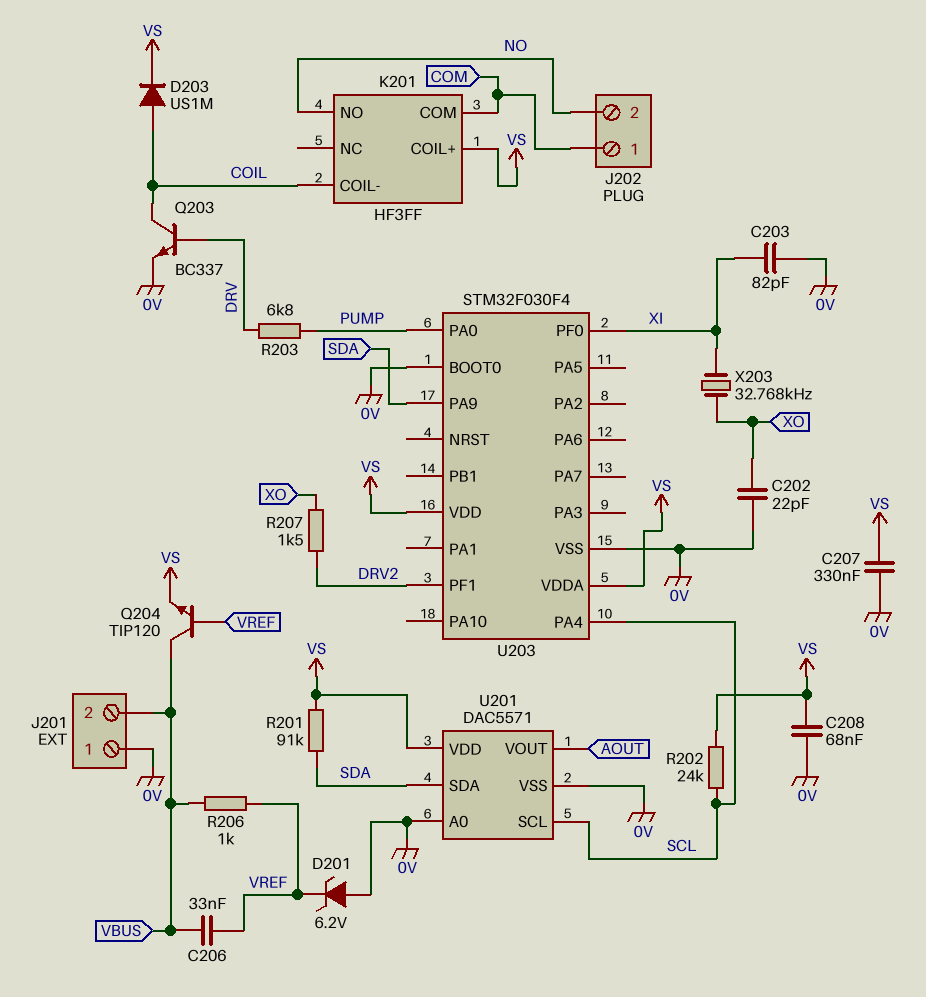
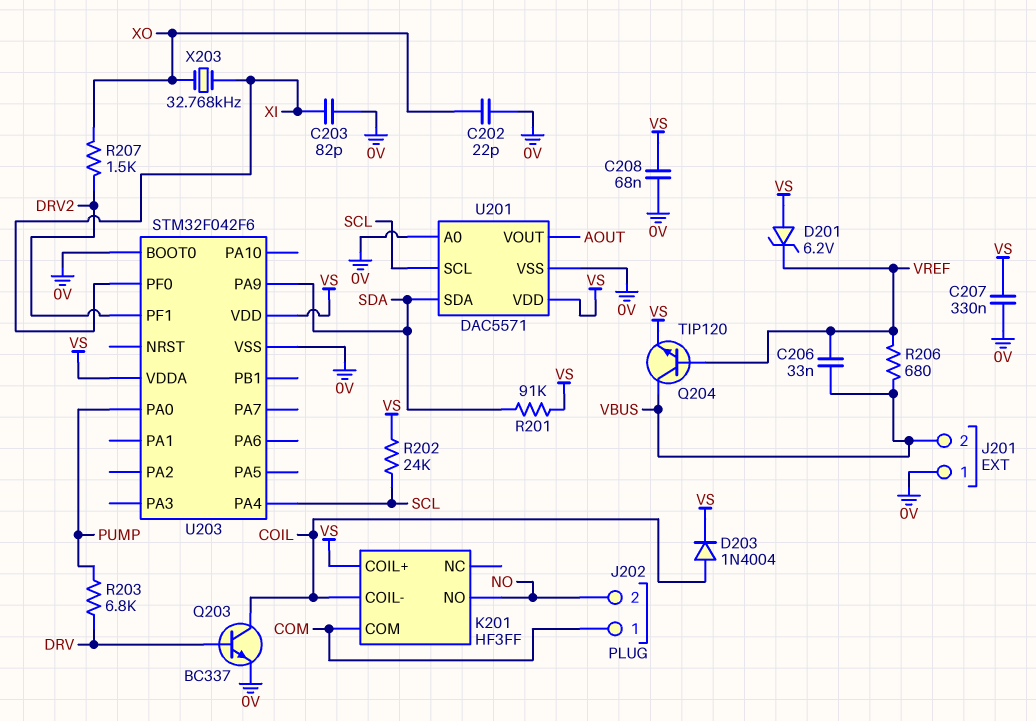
D201: zener 6.2V (A 0V, K VREF) -> zener 6.2V (A VS, K VREF)
D203: diode US1M (A COIL, K VS) -> diode 1N4004 (A COIL, K VS)
R206: 1k (VBUS, VREF) -> 680 (VBUS, VREF)
U203: STM32F030F4 -> STM32F042F6

